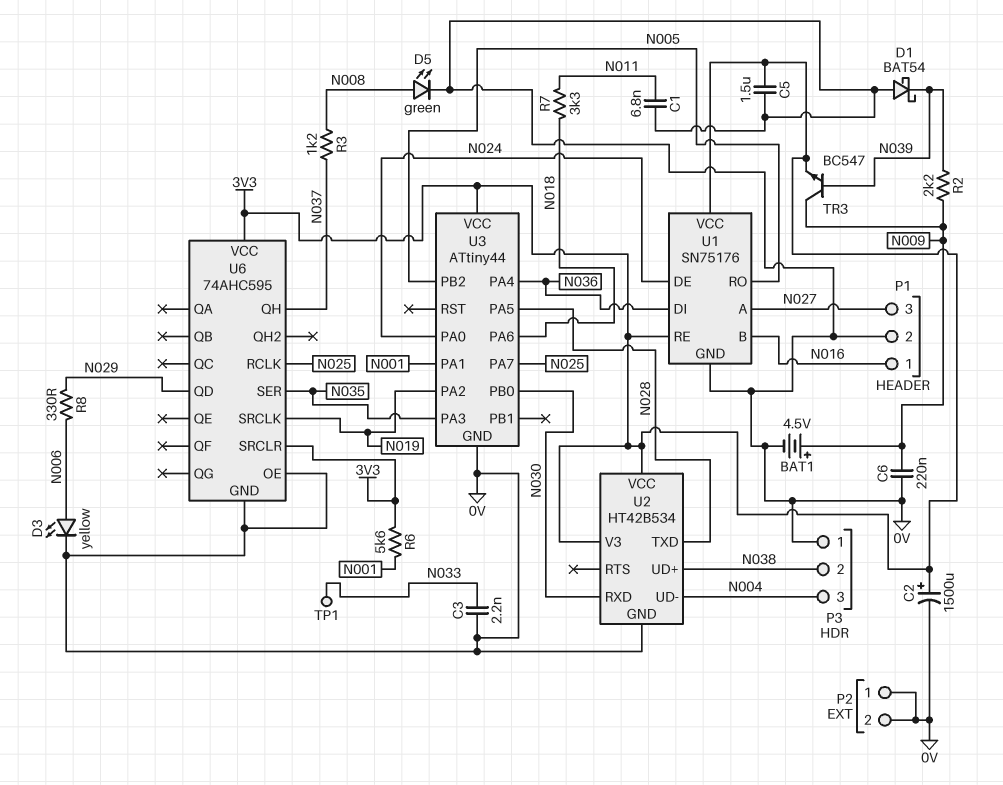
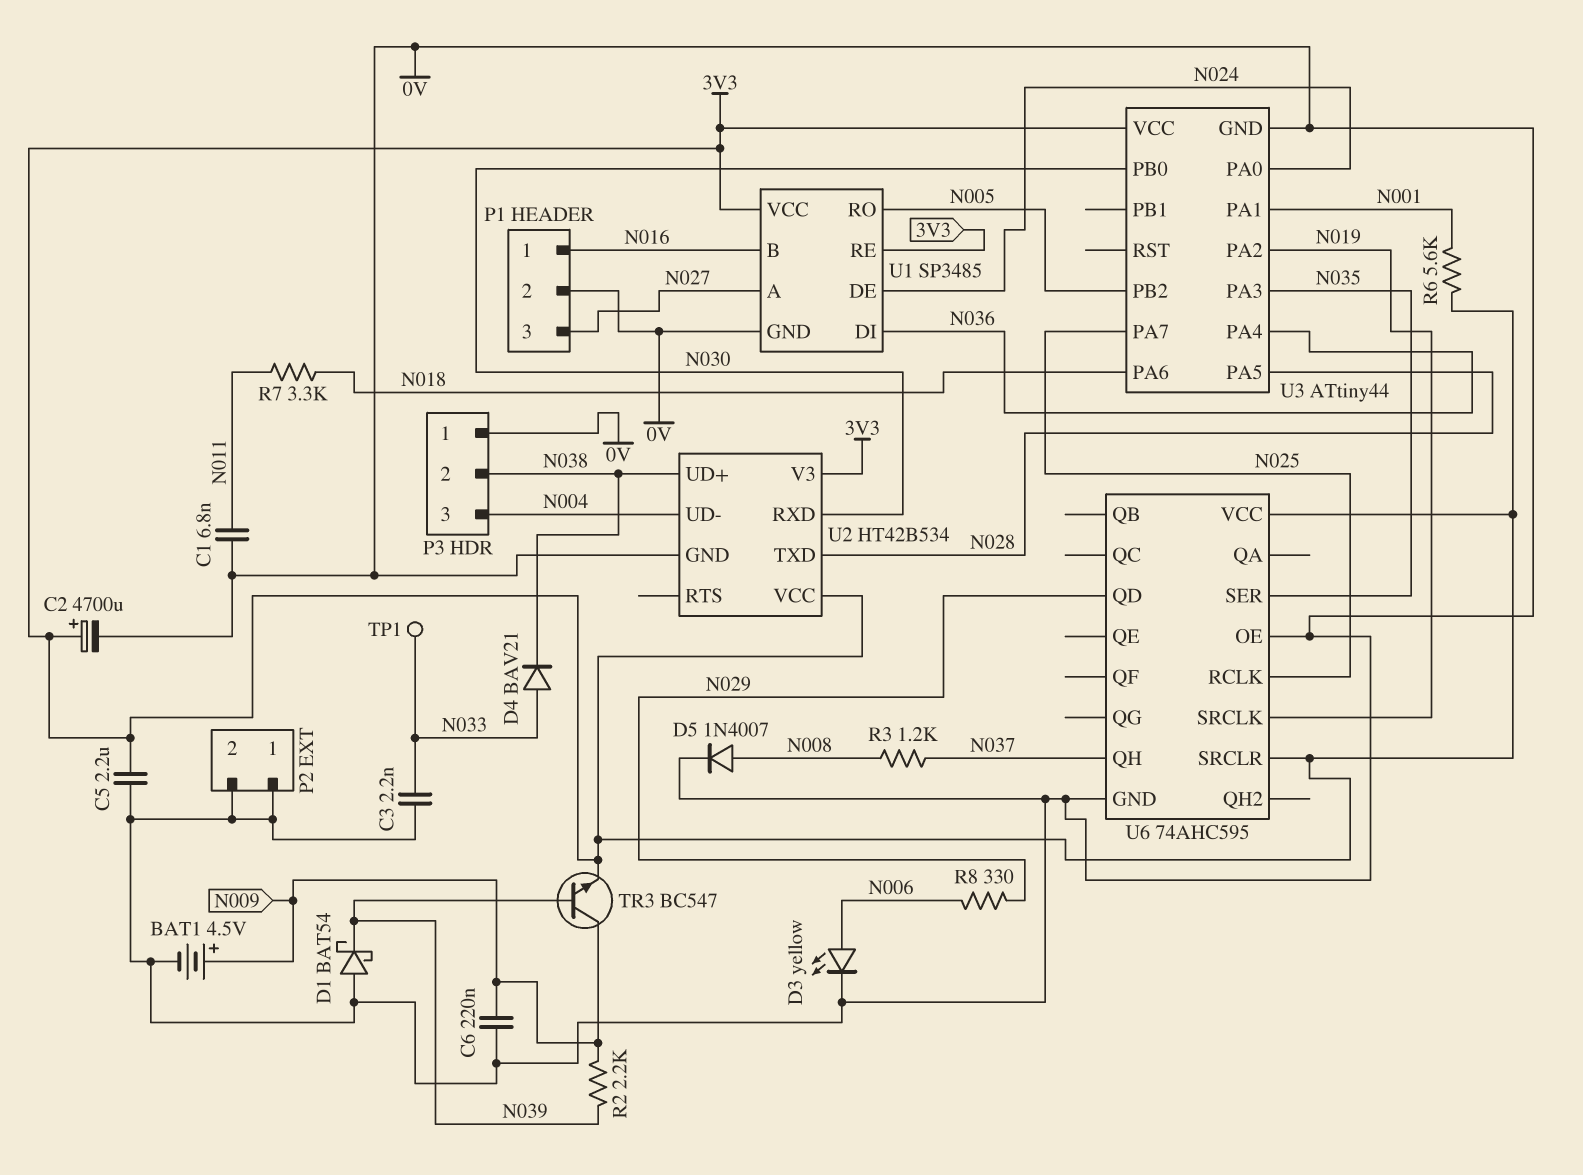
C2: 1500uF (plus 3V3, minus 0V) -> 4700uF (plus 3V3, minus 0V)
C5: 1.5uF (0V, 3V3) -> 2.2uF (0V, 3V3)
D4: none -> diode BAV21 (A N033, K N038)
D5: LED green (A N008, K 0V) -> diode 1N4007 (A N008, K 0V)
U1: SN75176 -> SP3485

